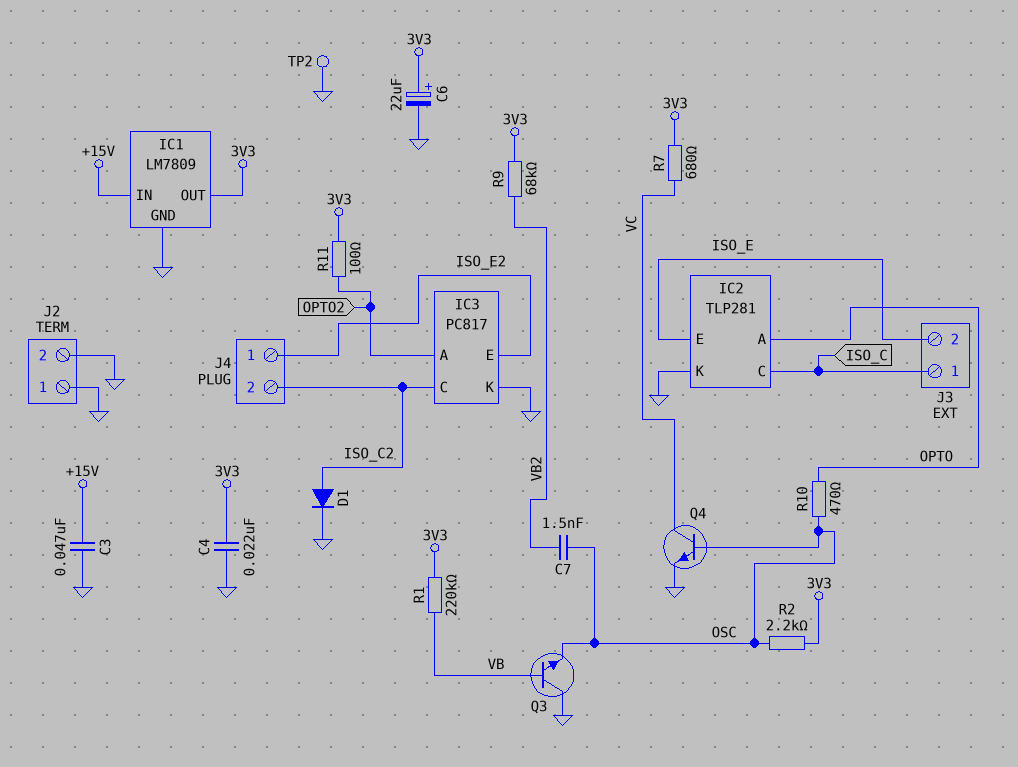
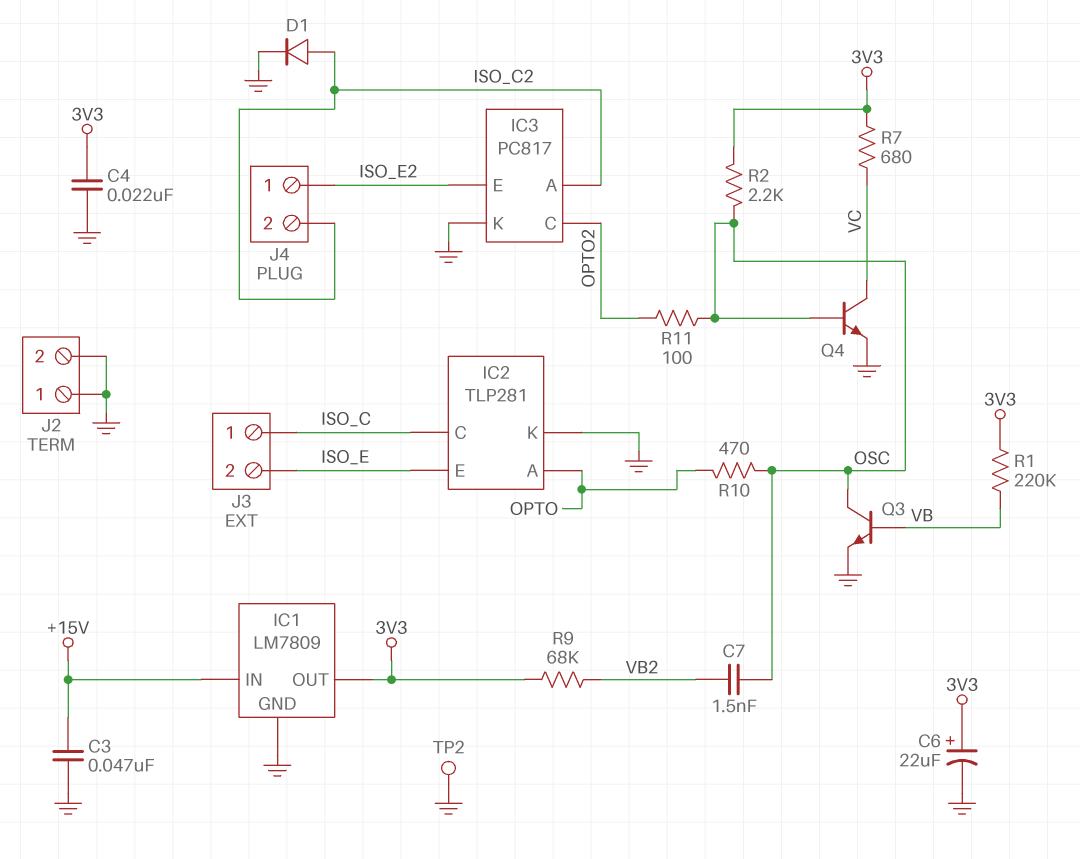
IC3 pin A: OPTO2 -> ISO_C2
IC3 pin C: ISO_C2 -> OPTO2
Q3: NPN (B VB, C GND, E OSC) -> NPN (B VB, C OSC, E GND)
R11: 100 (3V3, OPTO2) -> 100 (OPTO2, OSC)

